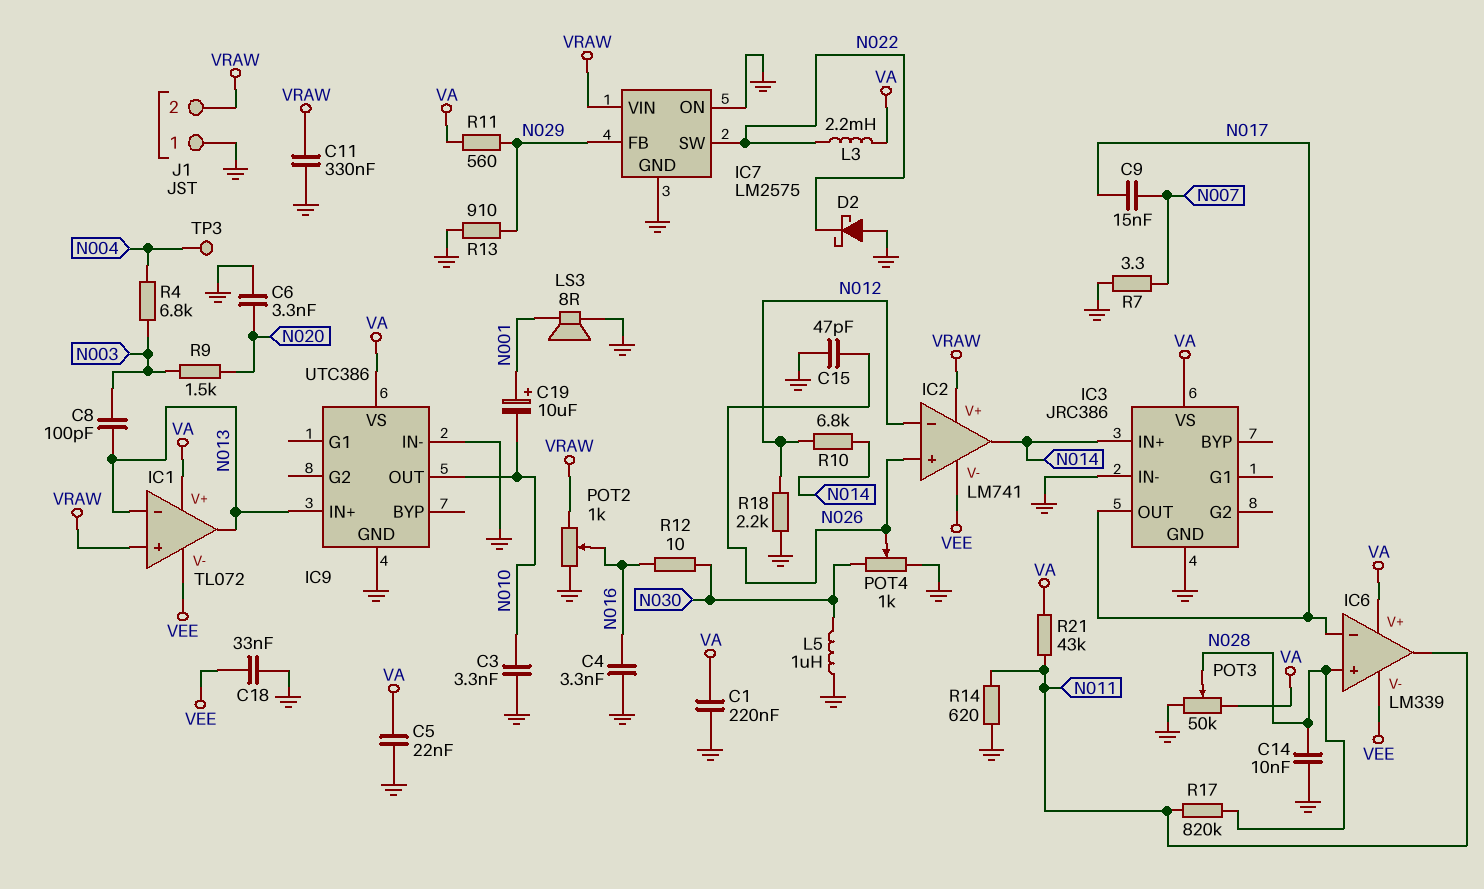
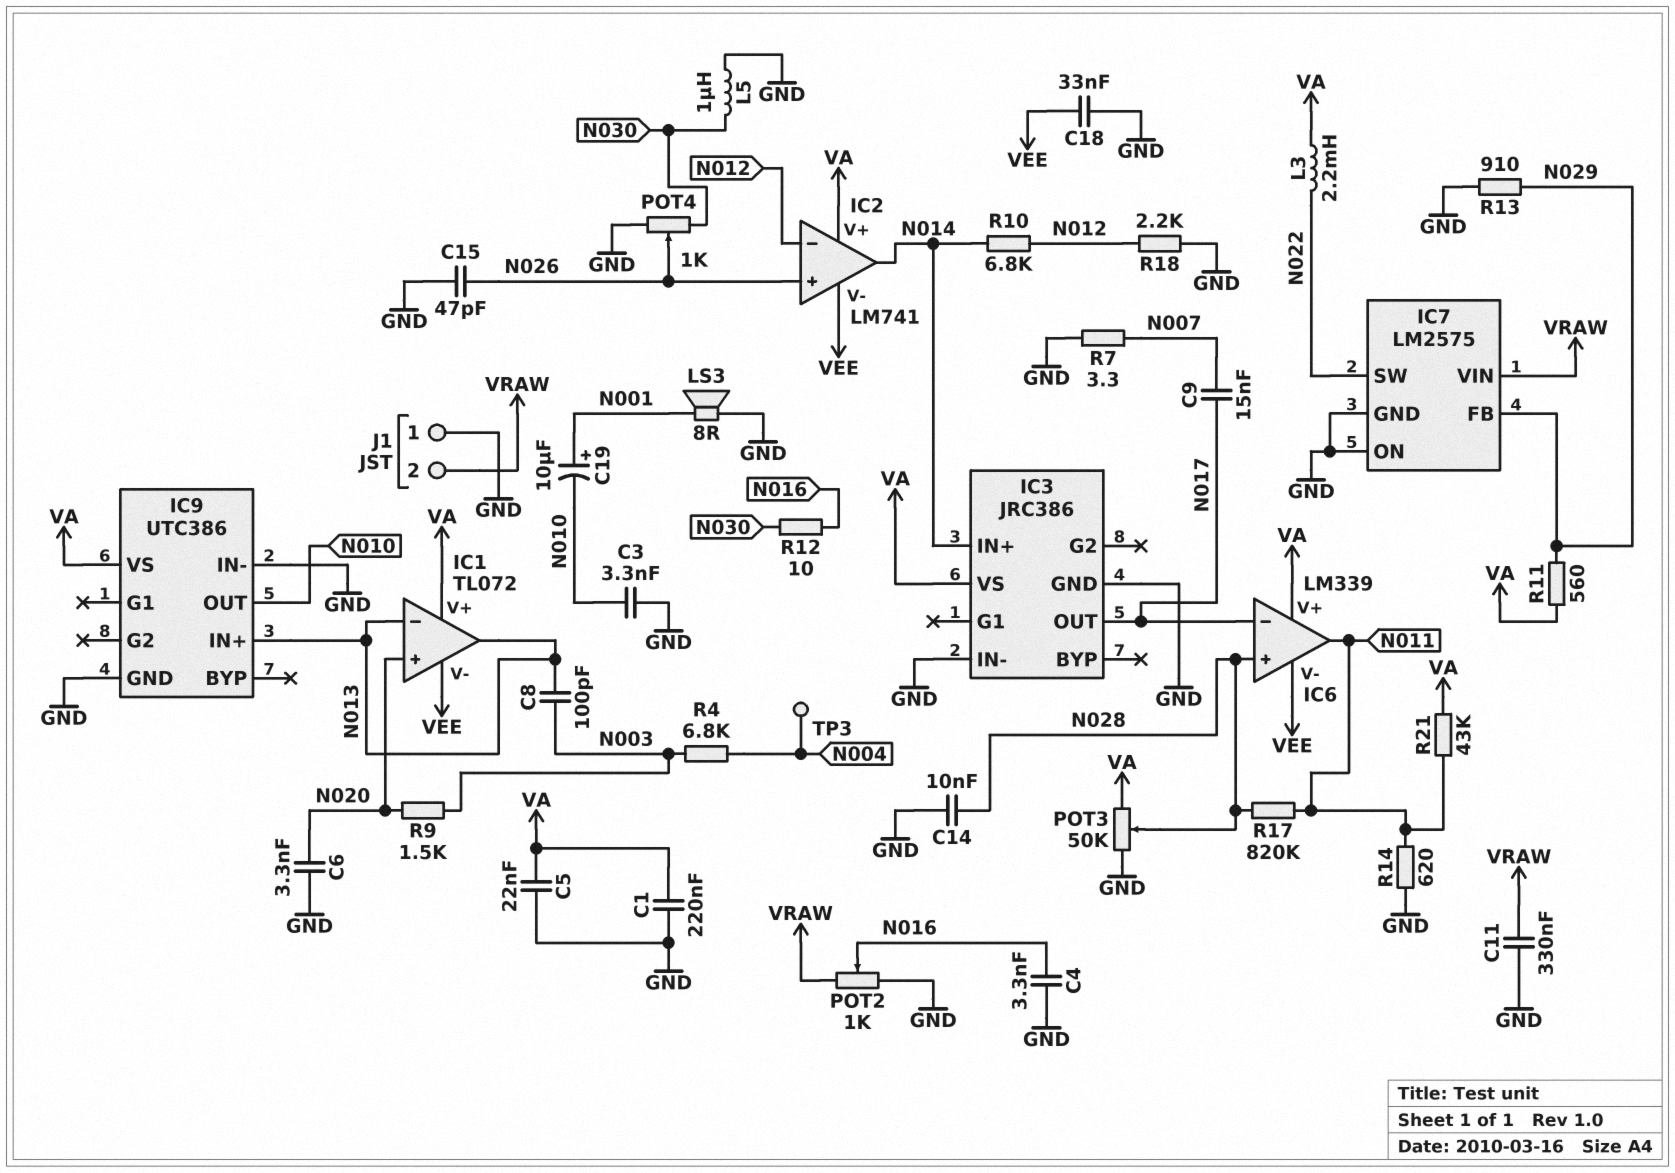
D2: schottky (A GND, K N022) -> none
IC1 pin in+: VRAW -> N020
IC2 pin V+: VRAW -> VA

